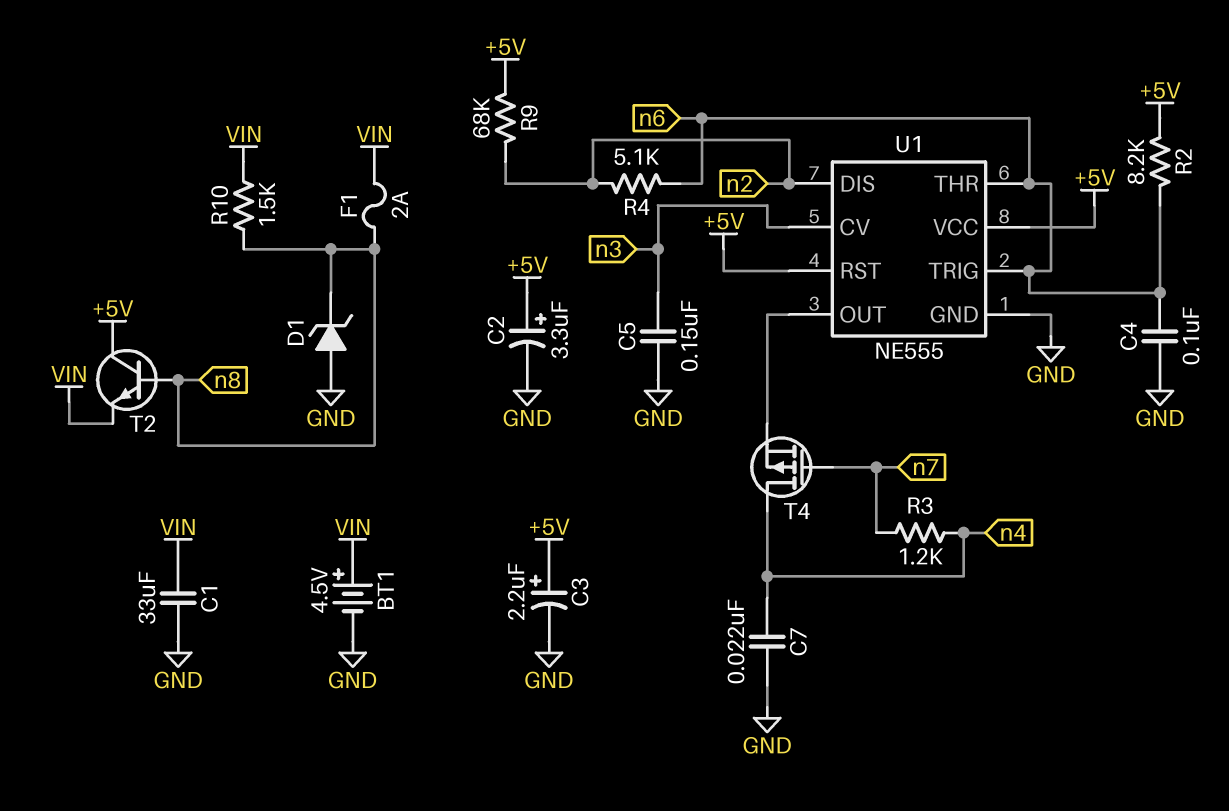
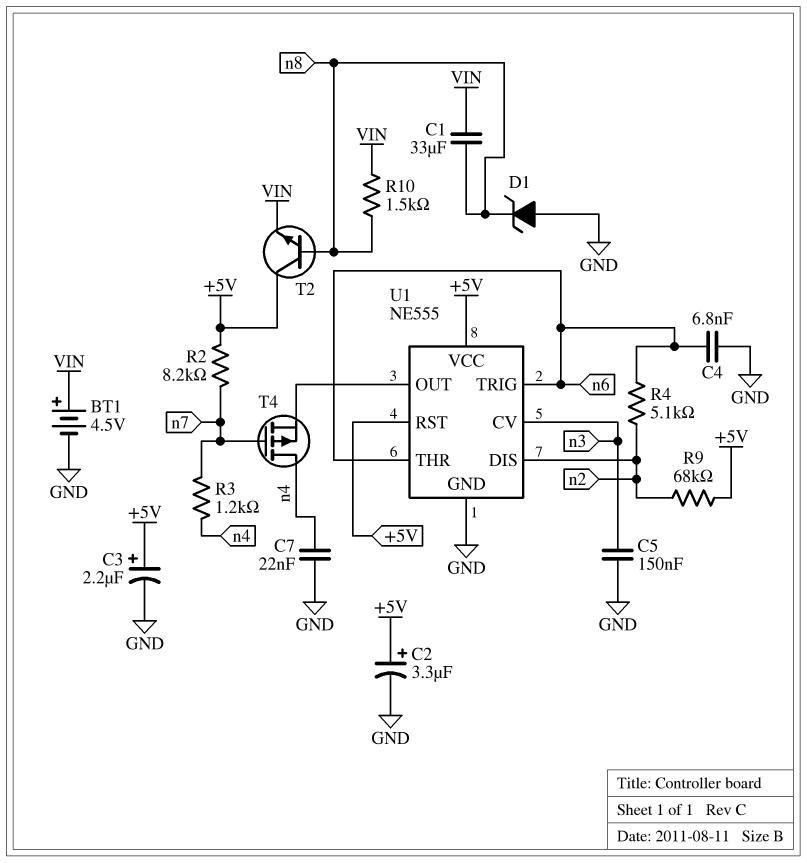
C1: 33uF (GND, VIN) -> 33uF (VIN, n8)
C4: 100nF (GND, n6) -> 6.8nF (GND, n6)
F1: 2A (VIN, n8) -> none
R2: 8.2k (+5V, n6) -> 8.2k (+5V, n7)

